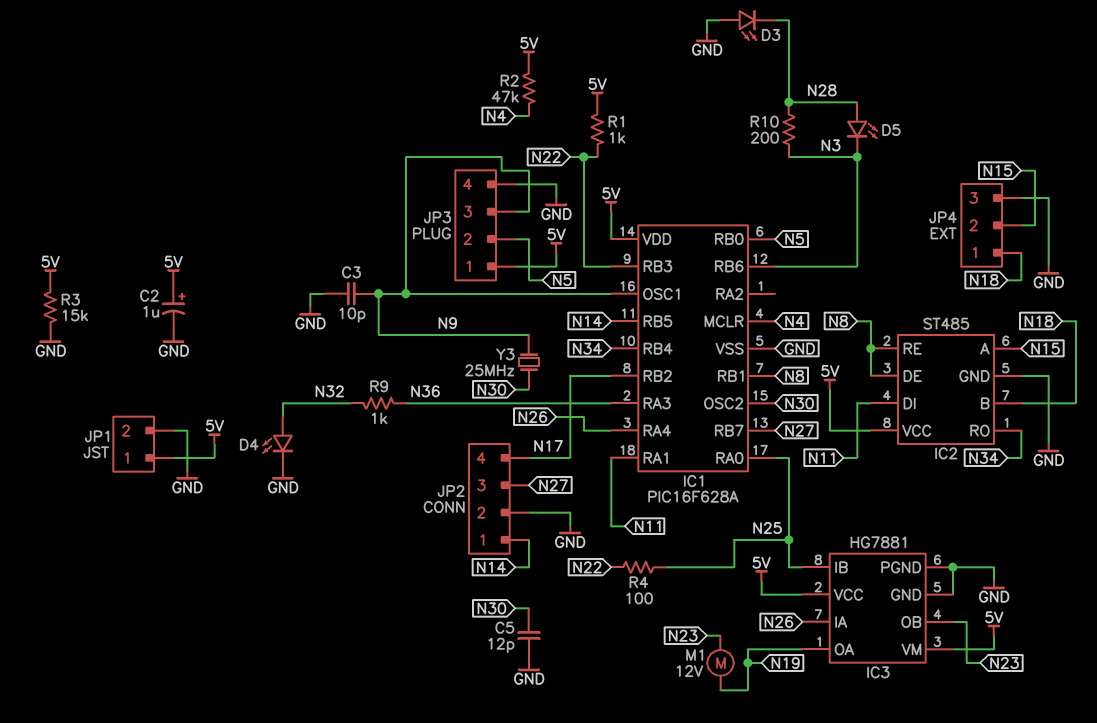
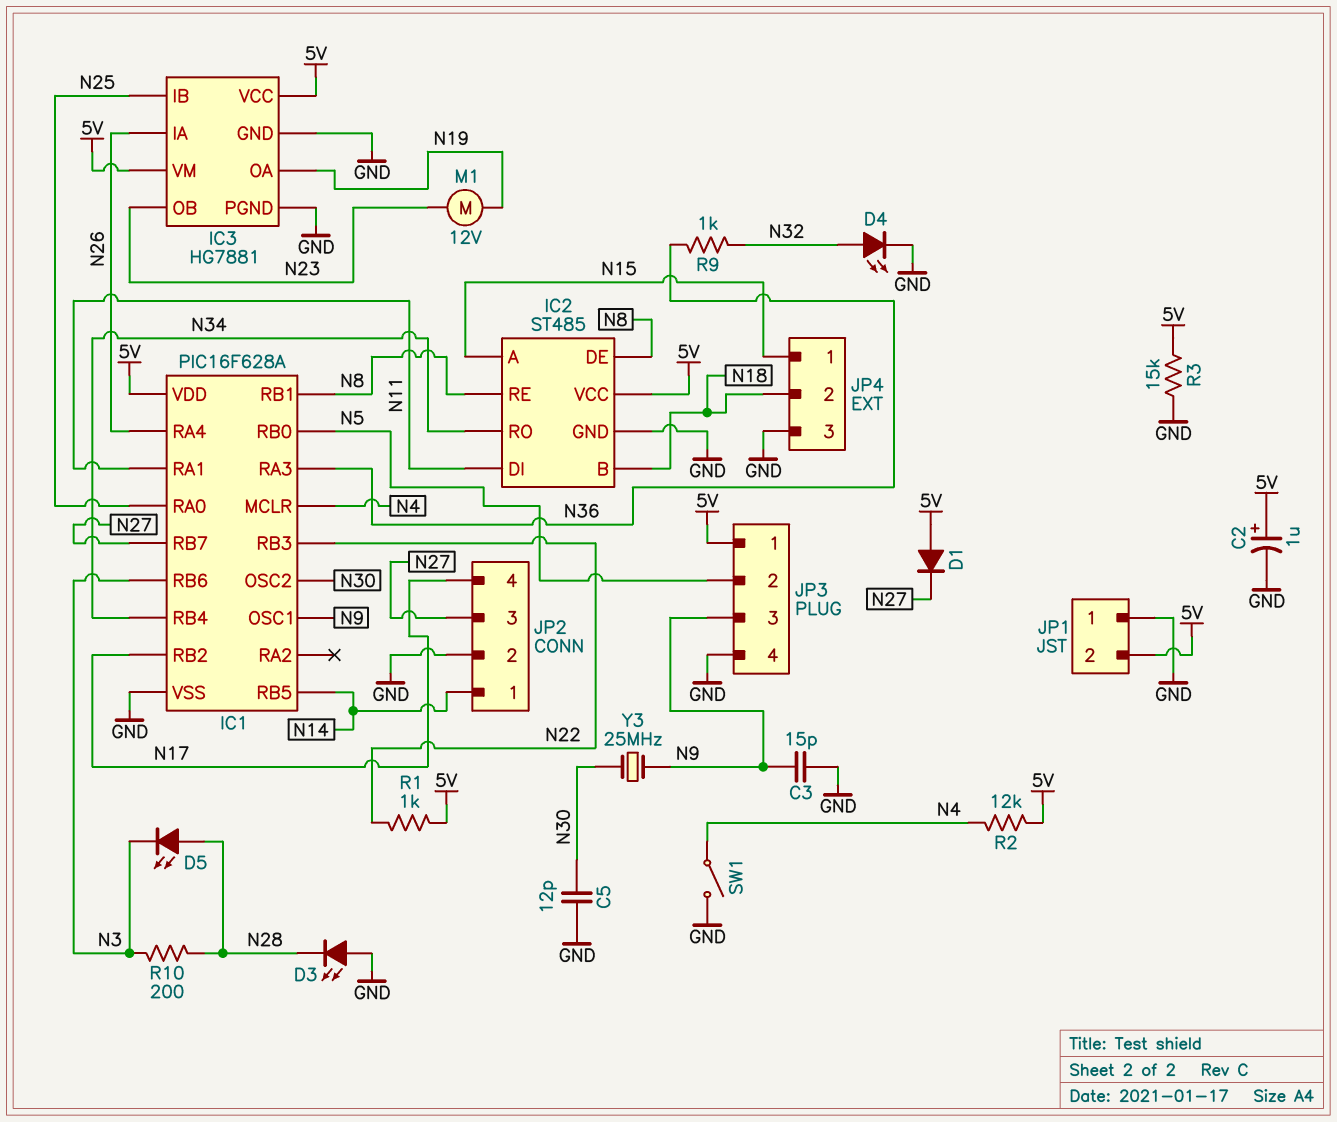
C3: 10pF (GND, N9) -> 15pF (GND, N9)
D1: none -> diode (A 5V, K N27)
JP1 pin 1: 5V -> GND
JP1 pin 2: GND -> 5V
JP4 pin 1: N18 -> N15
JP4 pin 2: N15 -> N18
R2: 47k (5V, N4) -> 12k (5V, N4)
R4: 100 (N22, N25) -> none
SW1: none -> switch (GND, N4)

